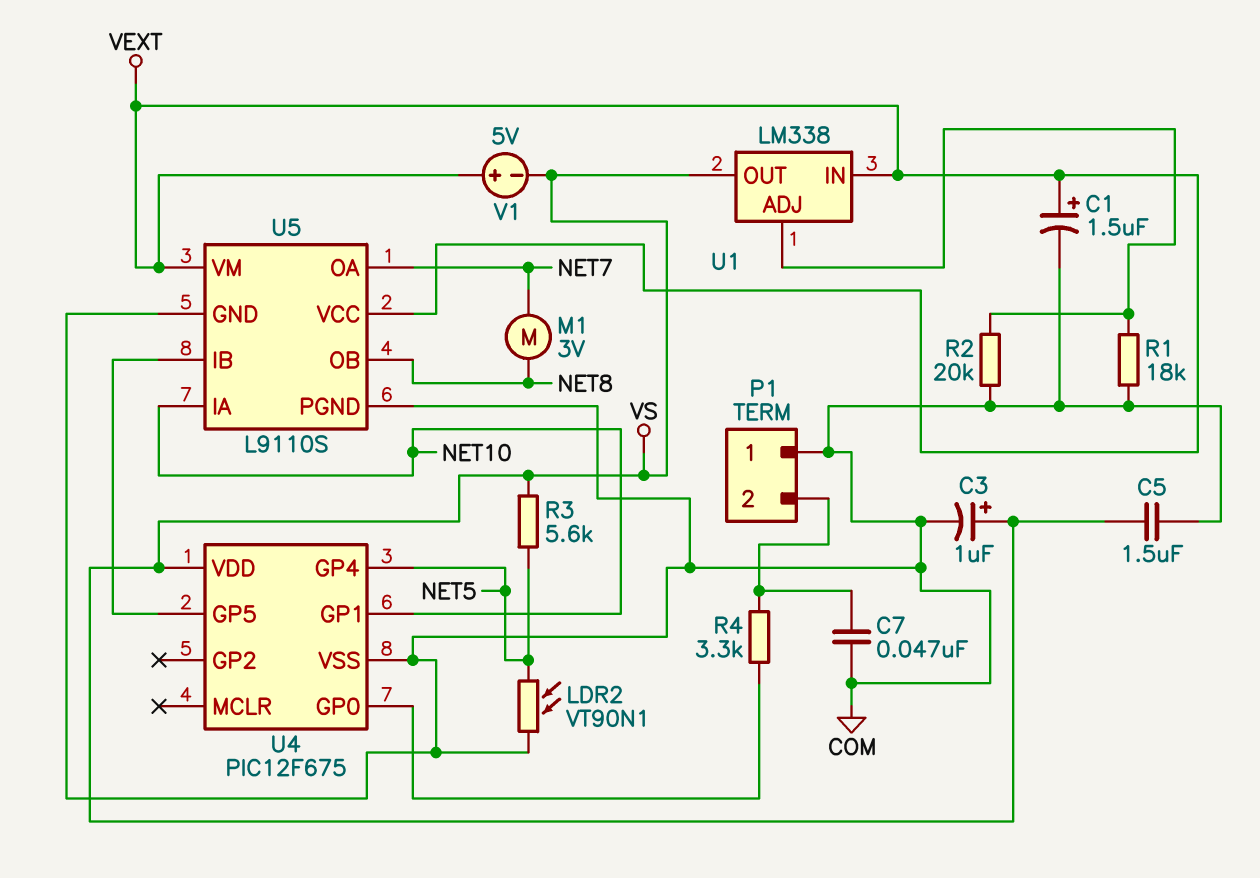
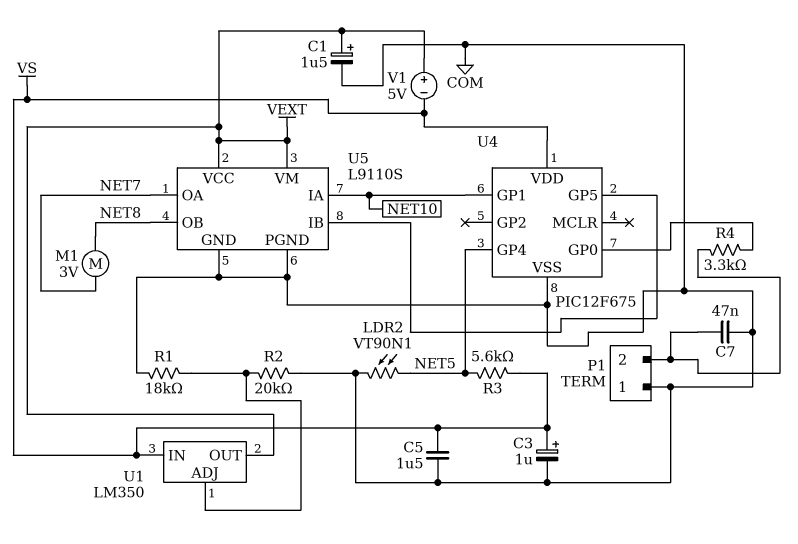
U1: LM338 -> LM350
U1 pin IN: VEXT -> VS
U1 pin OUT: VS -> VEXT

